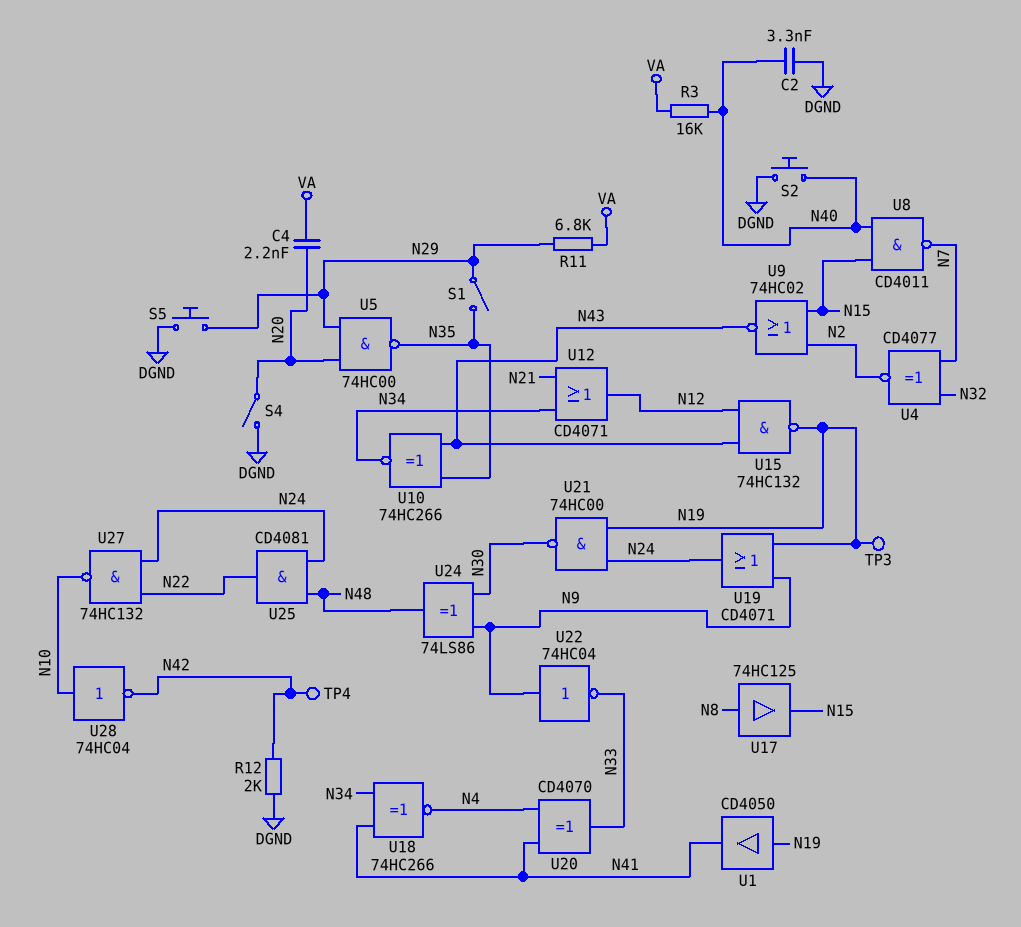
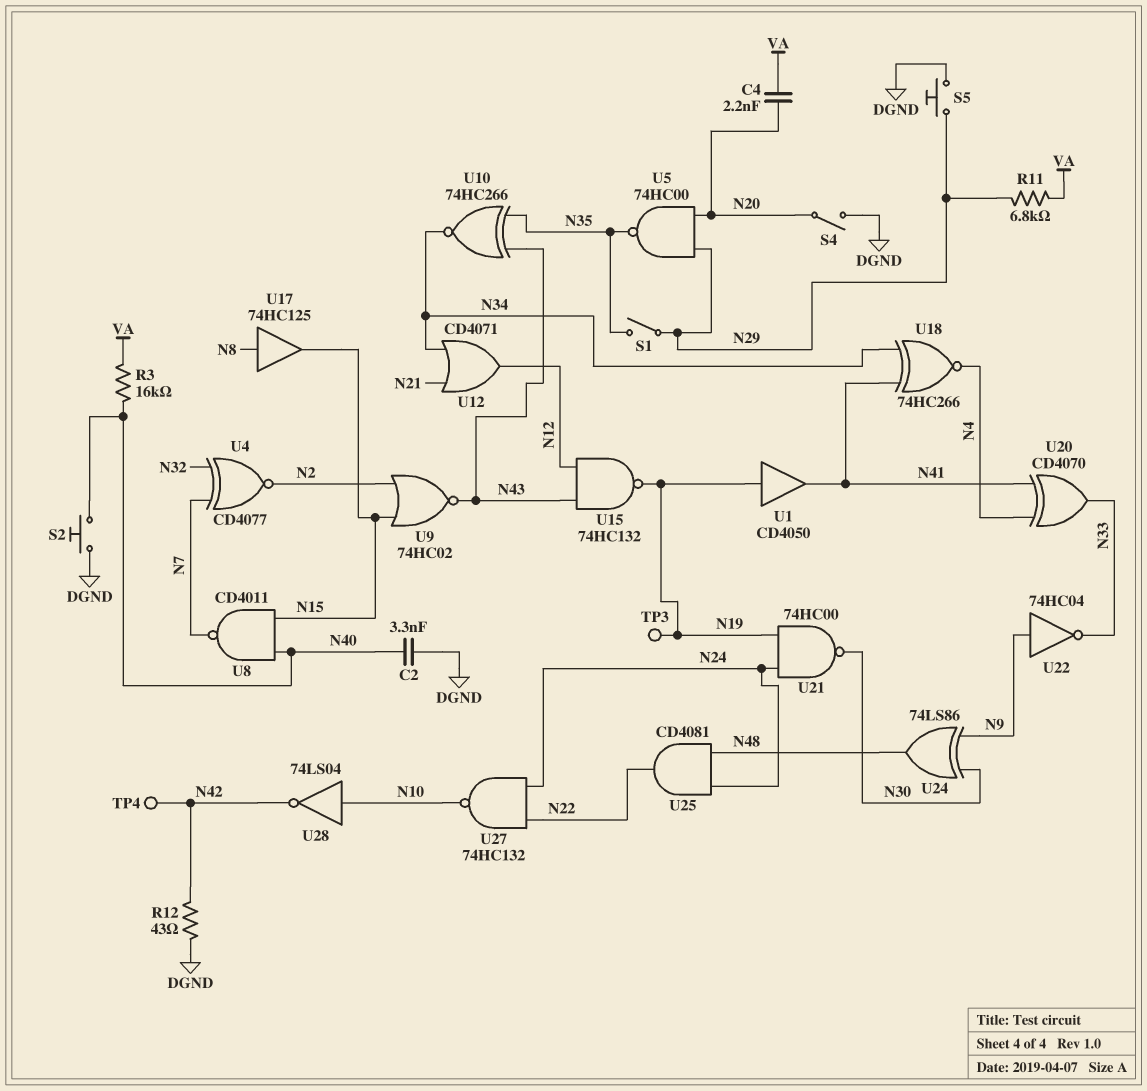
R12: 2k (DGND, N42) -> 43 (DGND, N42)
U19: OR CD4071 (in N9, in N19, out N24) -> none
U28: NOT 74HC04 (in N10, out N42) -> NOT 74LS04 (in N10, out N42)

